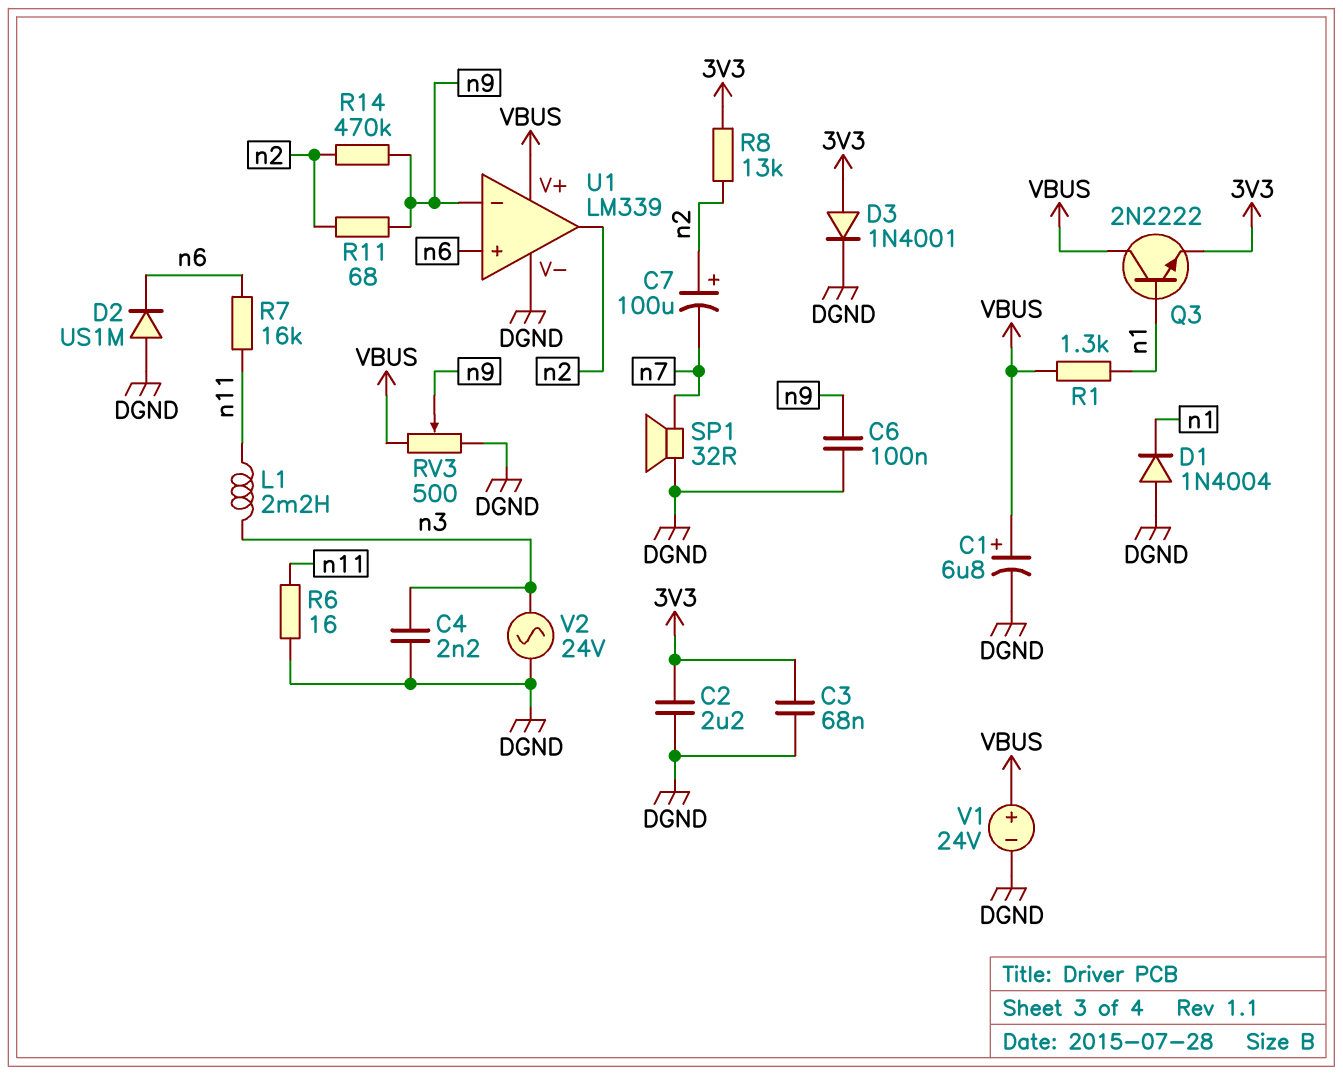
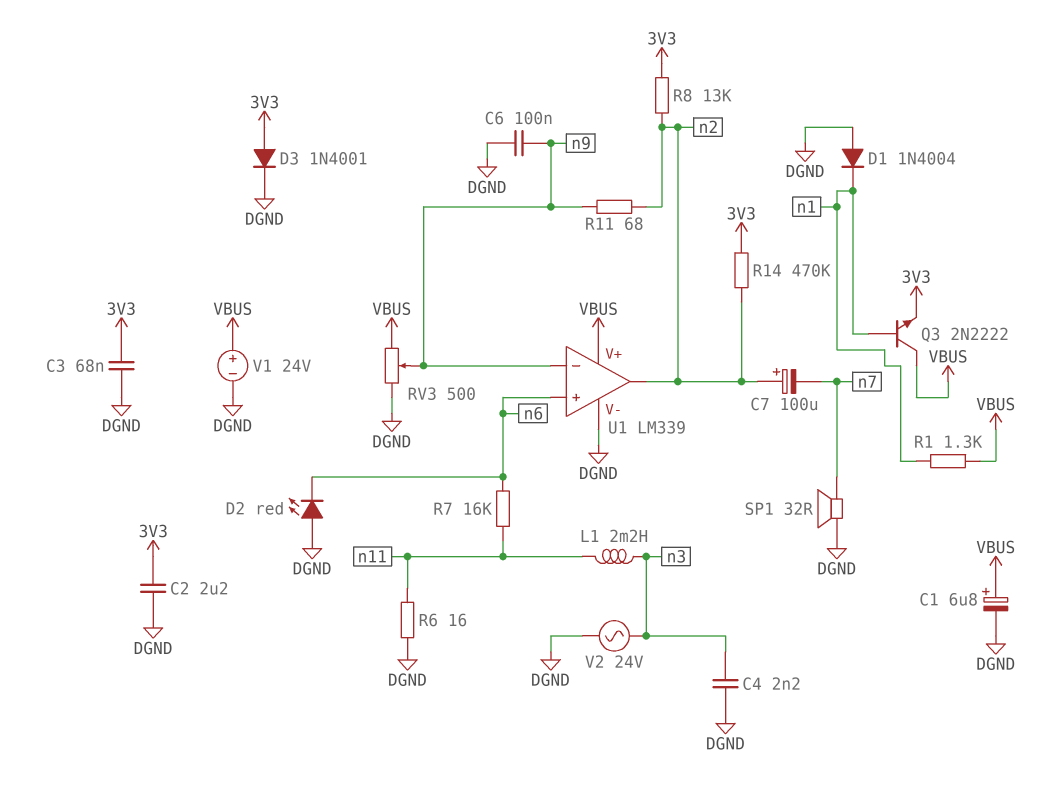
D2: diode US1M (A DGND, K n6) -> LED red (A DGND, K n6)
R14: 470k (n2, n9) -> 470k (3V3, n2)

